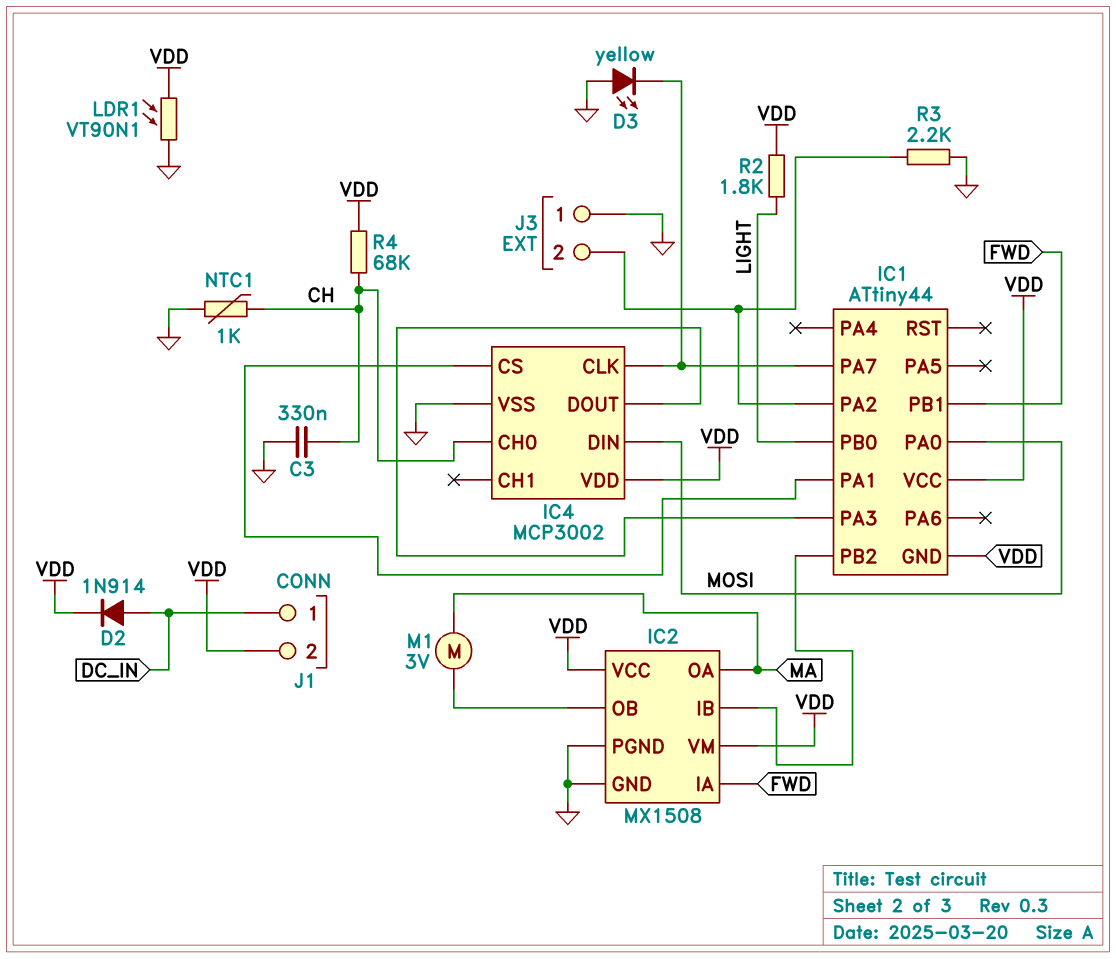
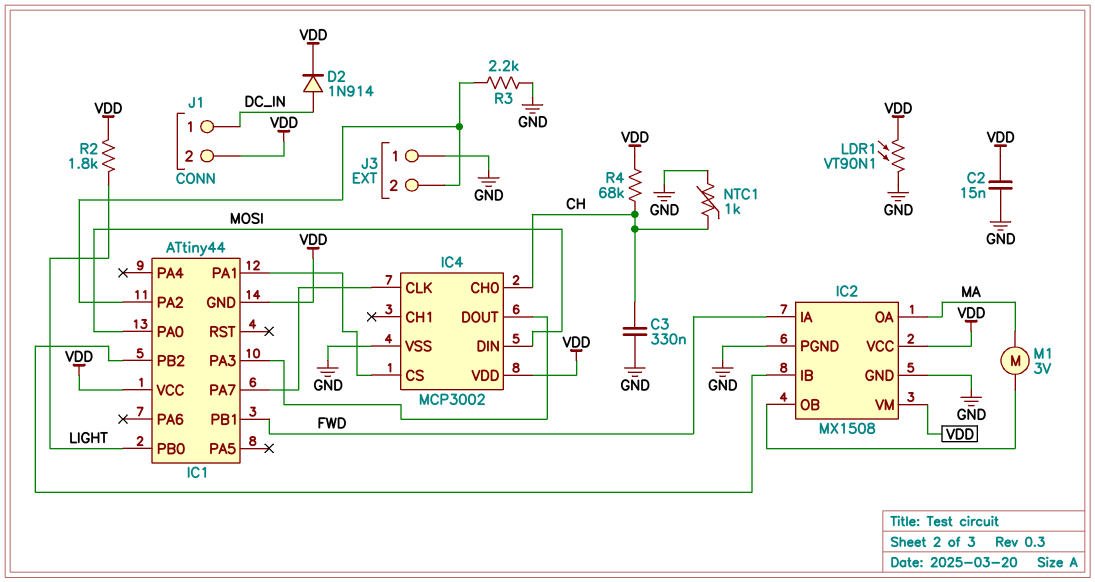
C2: none -> 15nF (GND, VDD)
D3: LED yellow (A GND, K IC1/PA7) -> none

